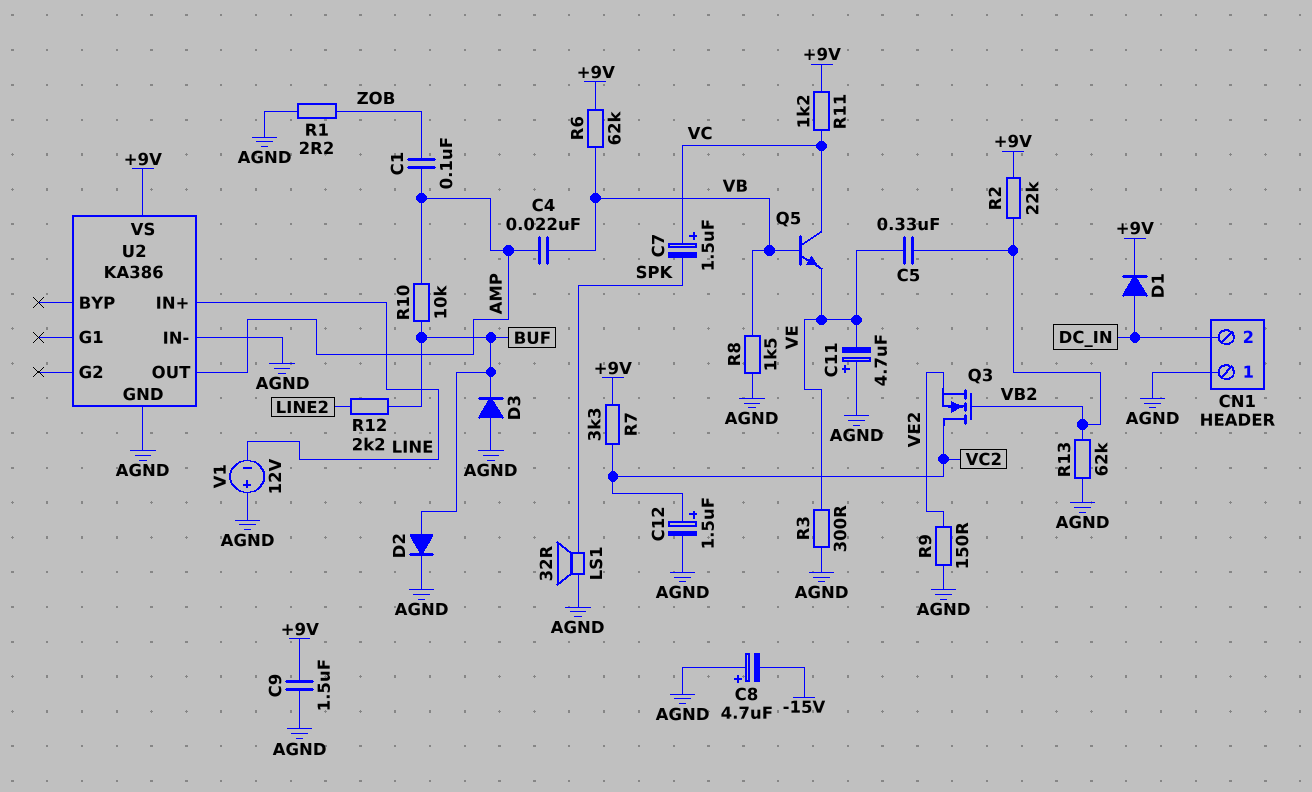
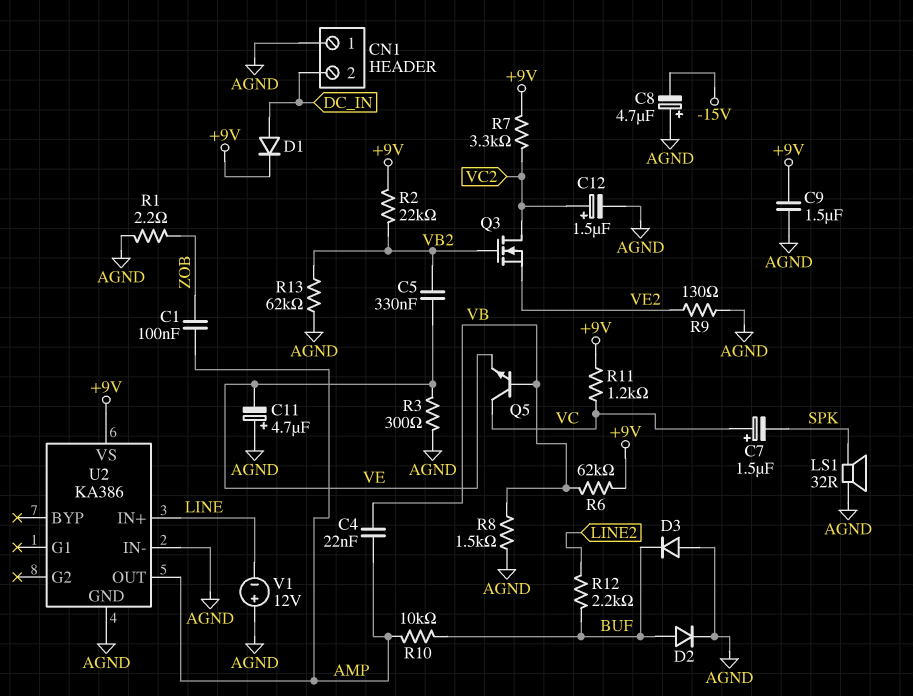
R9: 150 (AGND, VE2) -> 130 (AGND, VE2)

